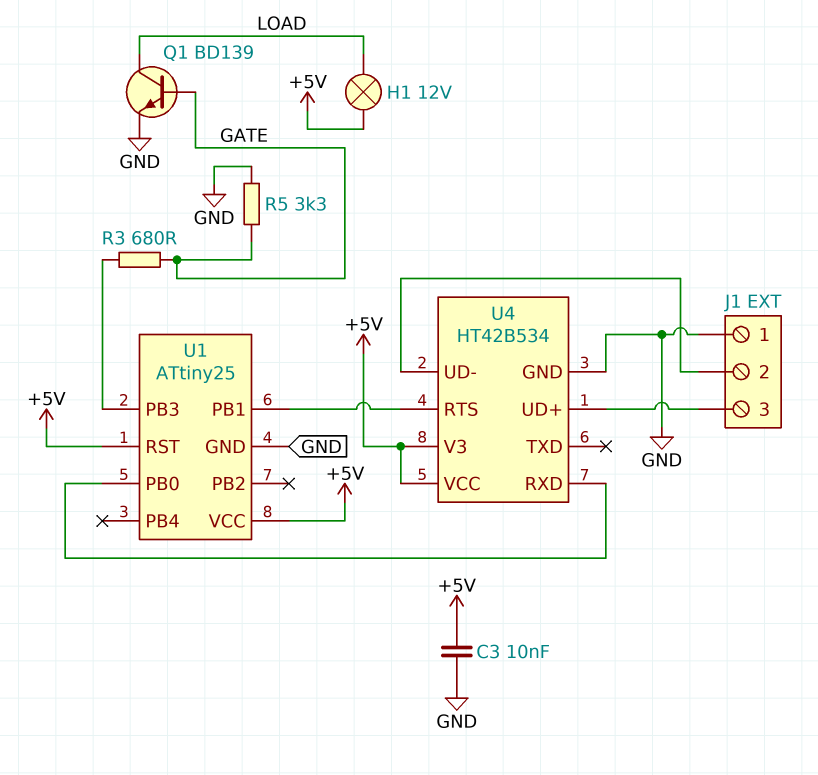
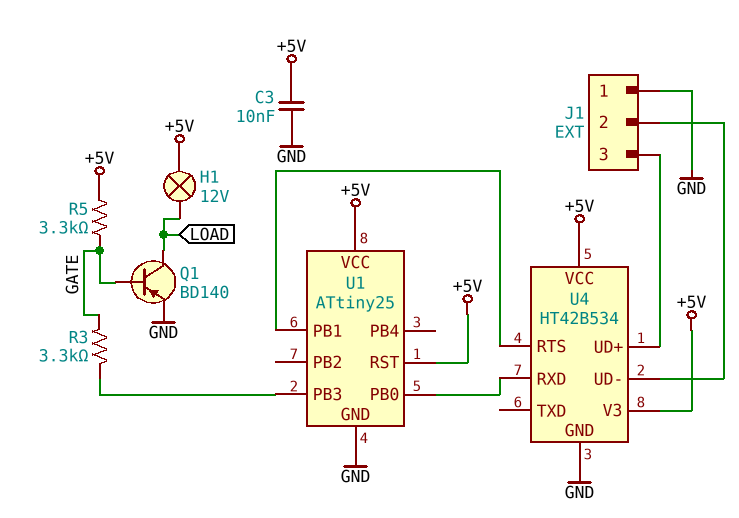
Q1: NPN BD139 (B GATE, C LOAD, E GND) -> PNP BD140 (B GATE, C LOAD, E GND)
R3: 680 (GATE, U1/PB3) -> 3.3k (GATE, U1/PB3)
R5: 3.3k (GATE, GND) -> 3.3k (+5V, GATE)

